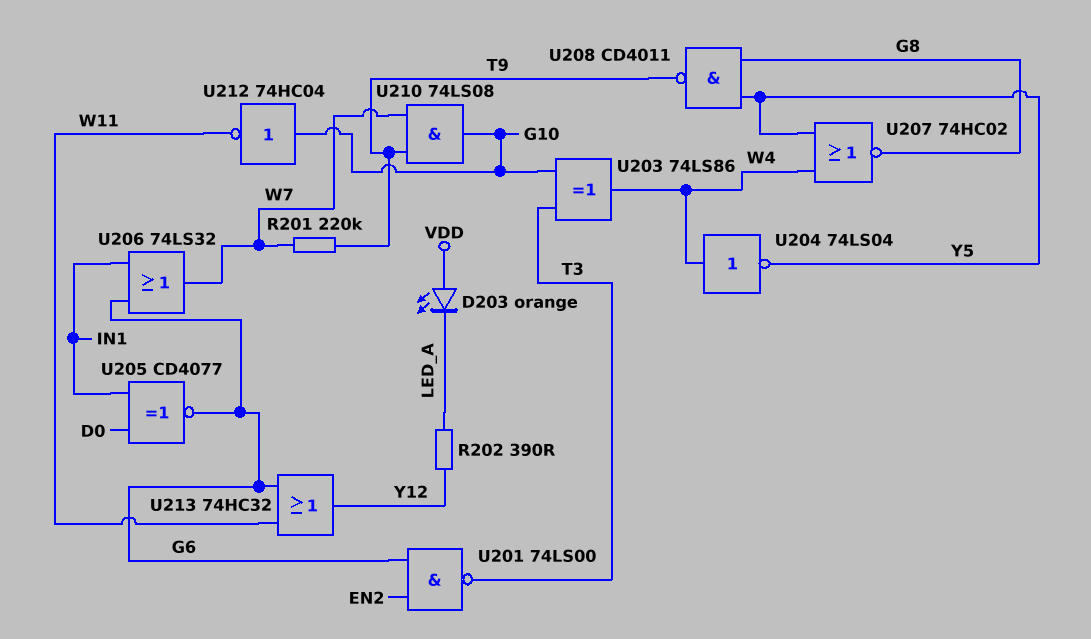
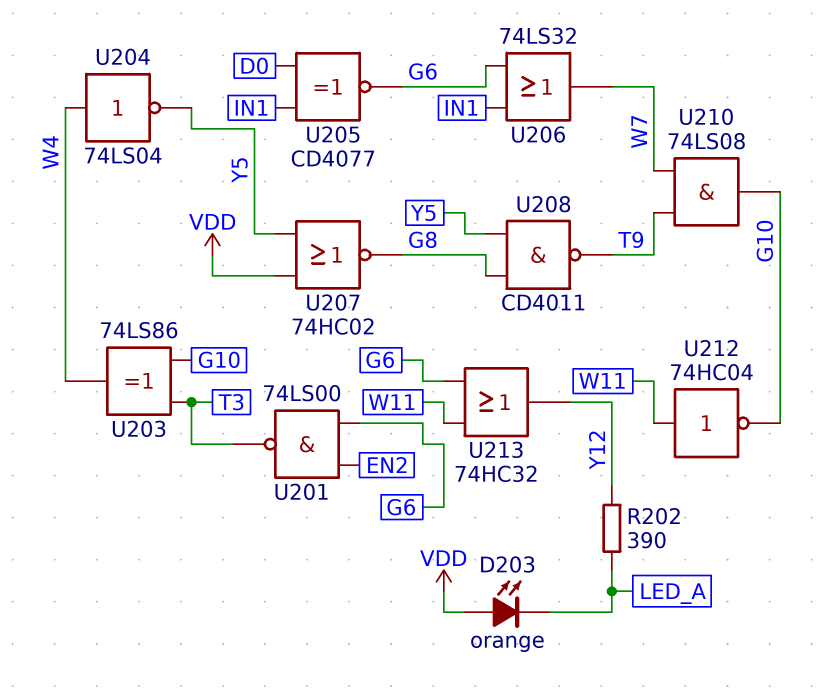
R201: 220k (T9, W7) -> none
U207: NOR 74HC02 (in W4, in Y5, out G8) -> NOR 74HC02 (in VDD, in Y5, out G8)
U212: NOT 74HC04 (in G10, out W11) -> NOT 74HC04 (in W11, out G10)

